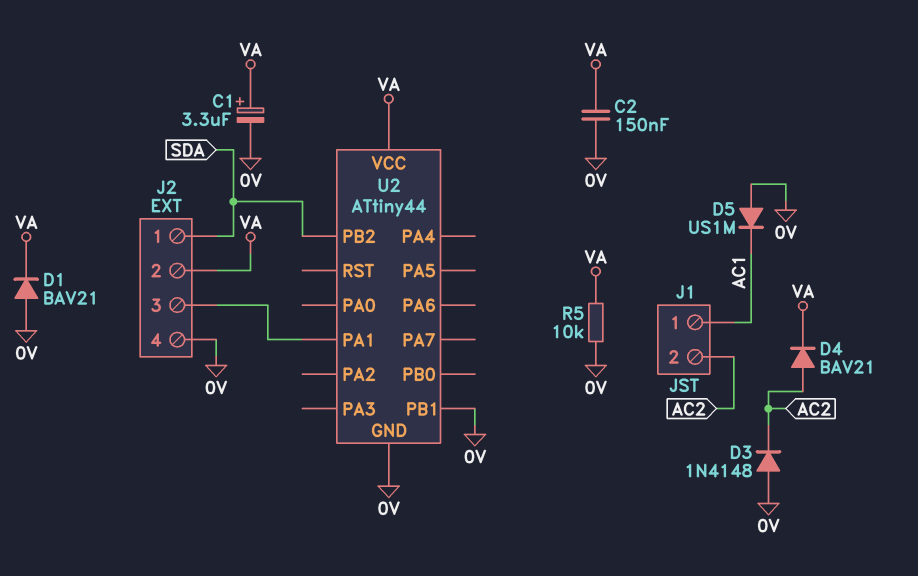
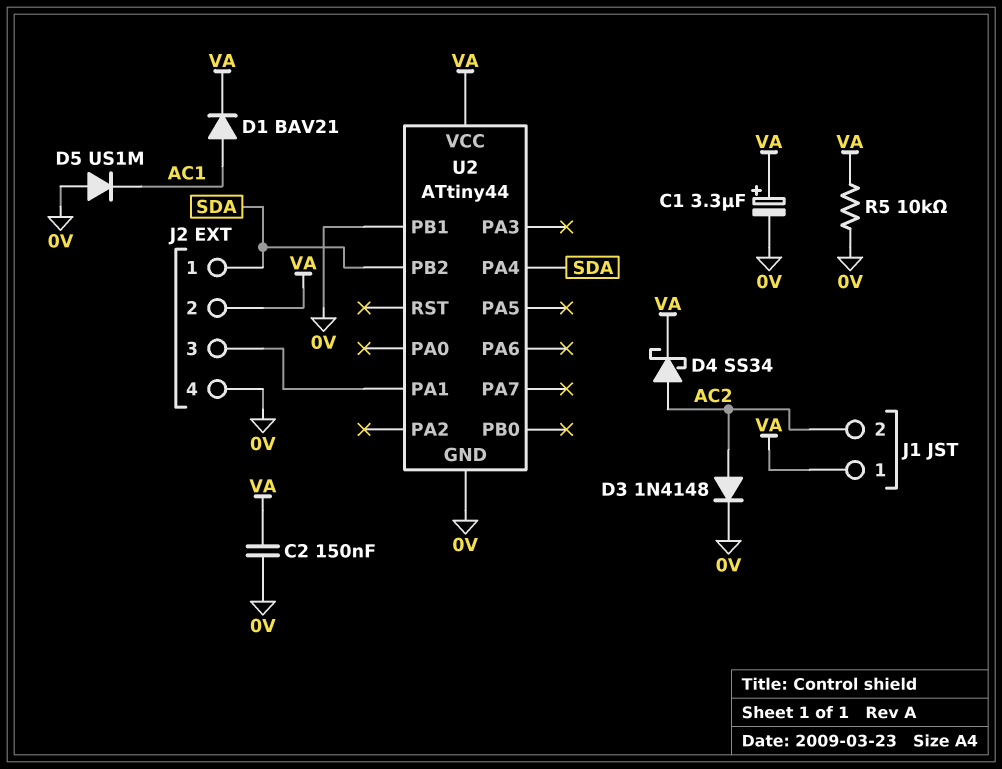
D1: diode BAV21 (A 0V, K VA) -> diode BAV21 (A AC1, K VA)
D3: diode 1N4148 (A 0V, K AC2) -> diode 1N4148 (A AC2, K 0V)
D4: diode BAV21 (A AC2, K VA) -> schottky SS34 (A AC2, K VA)
J1 pin 1: AC1 -> VA
U2 pin PA4: none -> SDA

